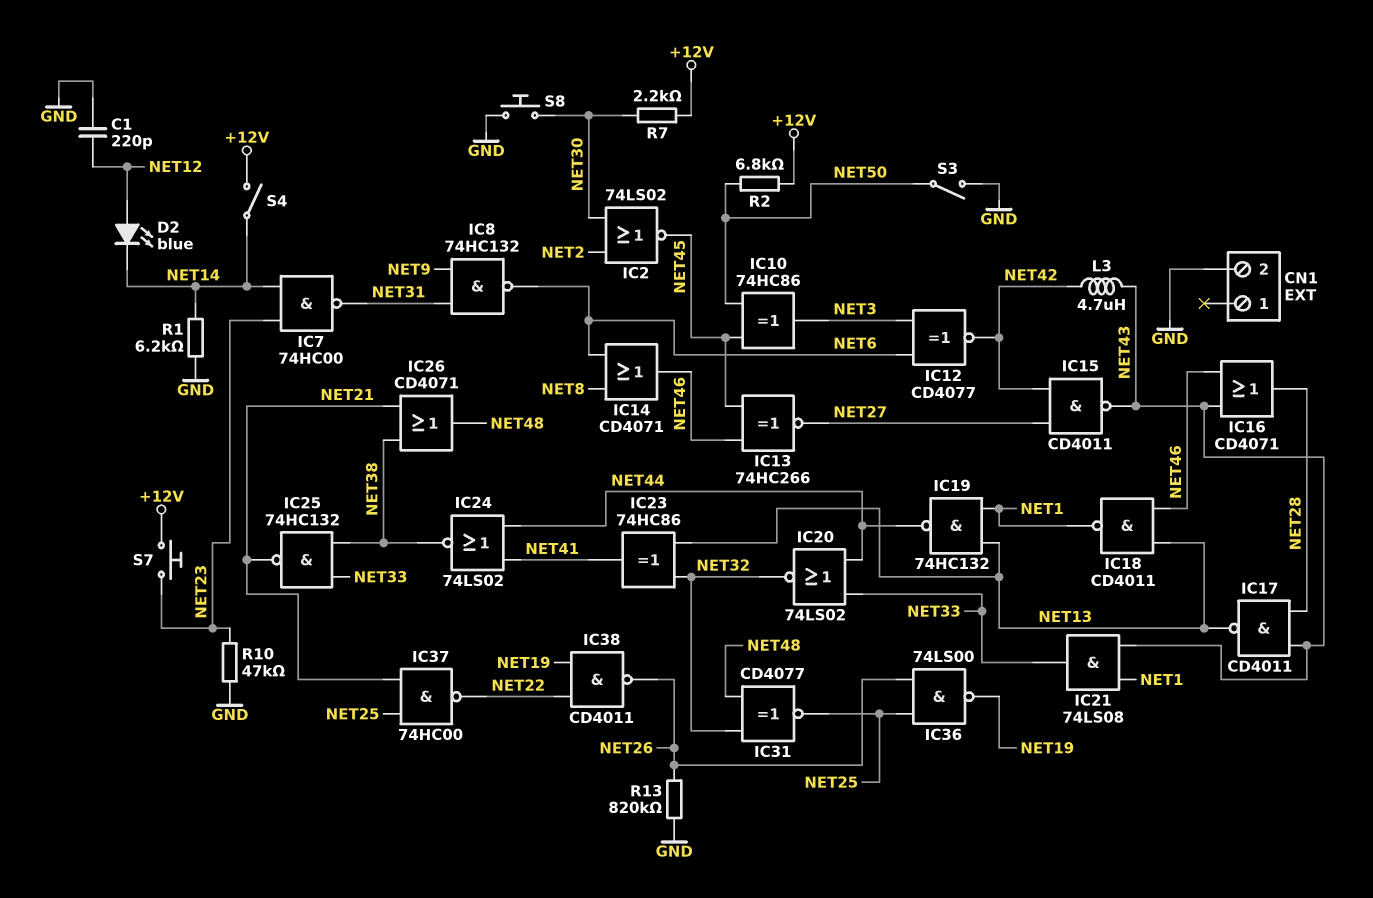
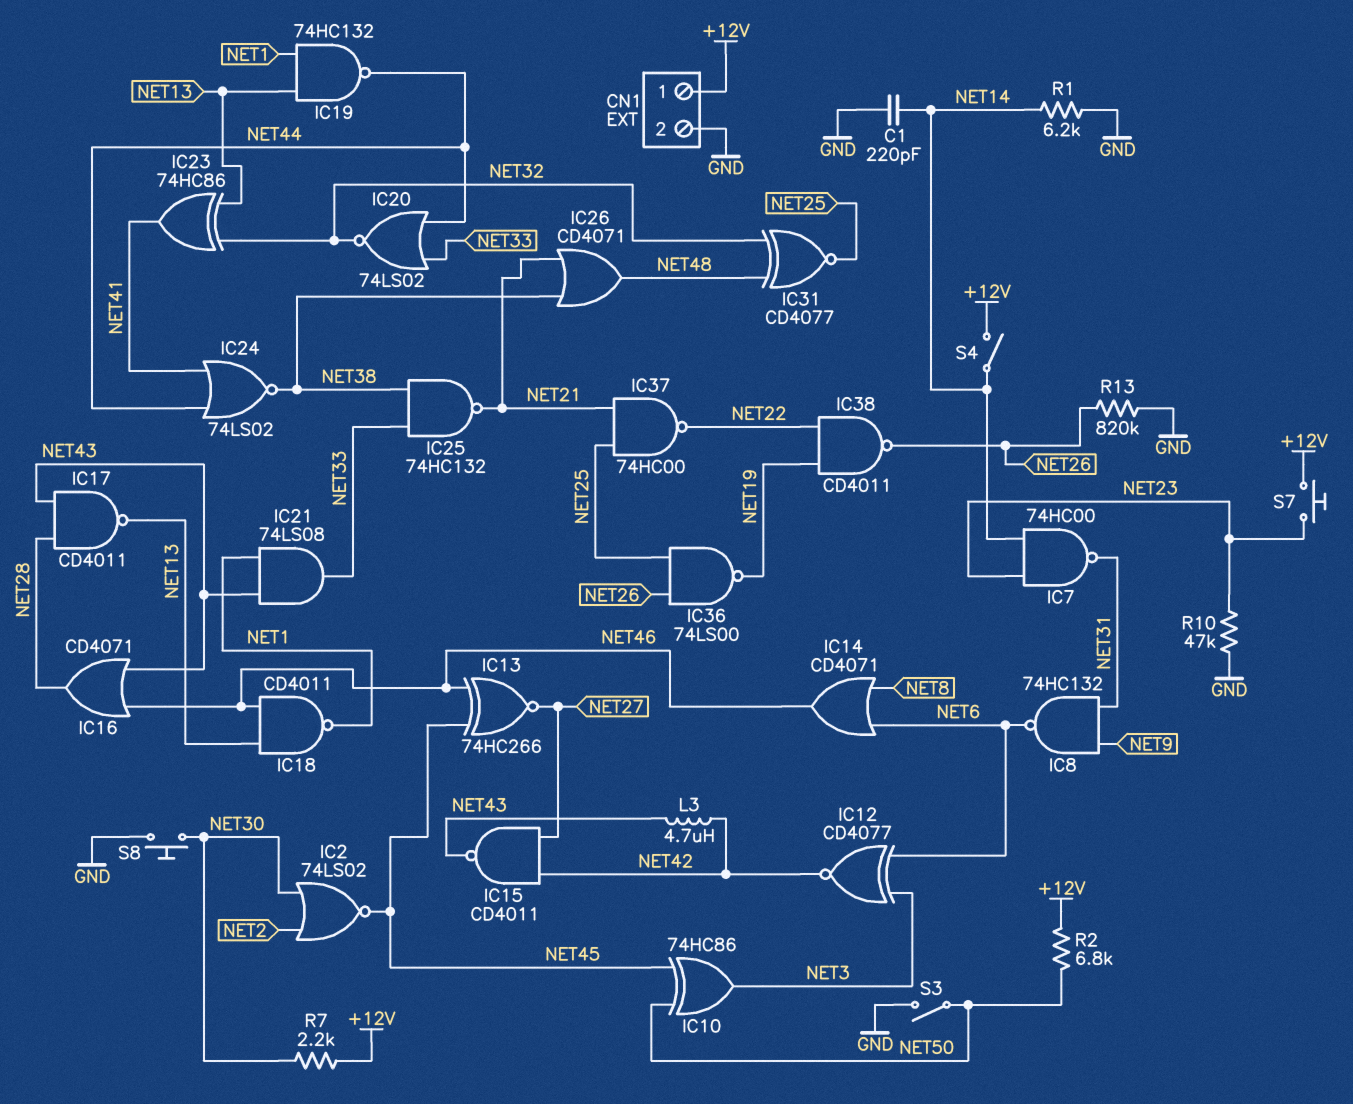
C1: 220pF (GND, NET12) -> 220pF (GND, NET14)
CN1 pin 1: none -> +12V
D2: LED blue (A NET12, K NET14) -> none

